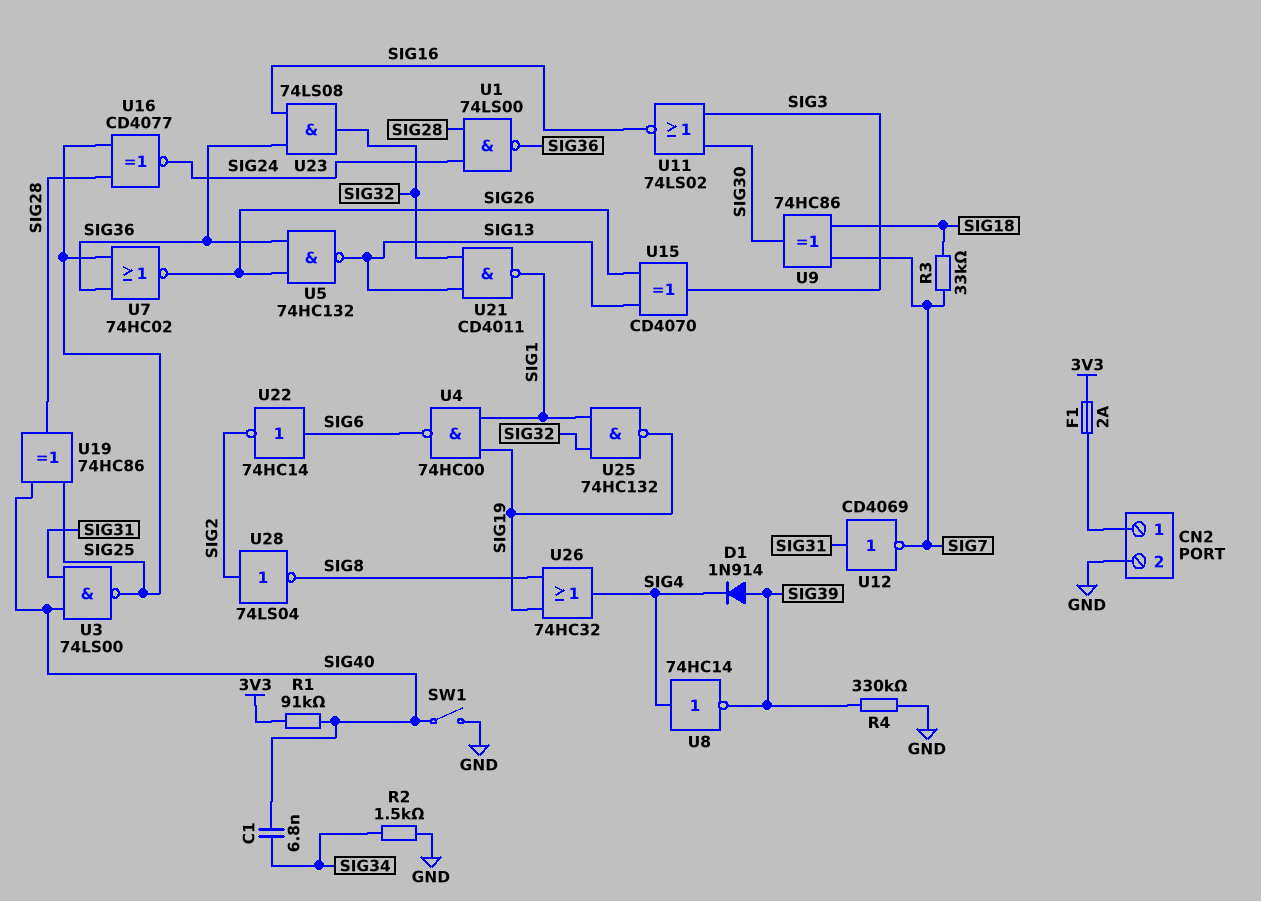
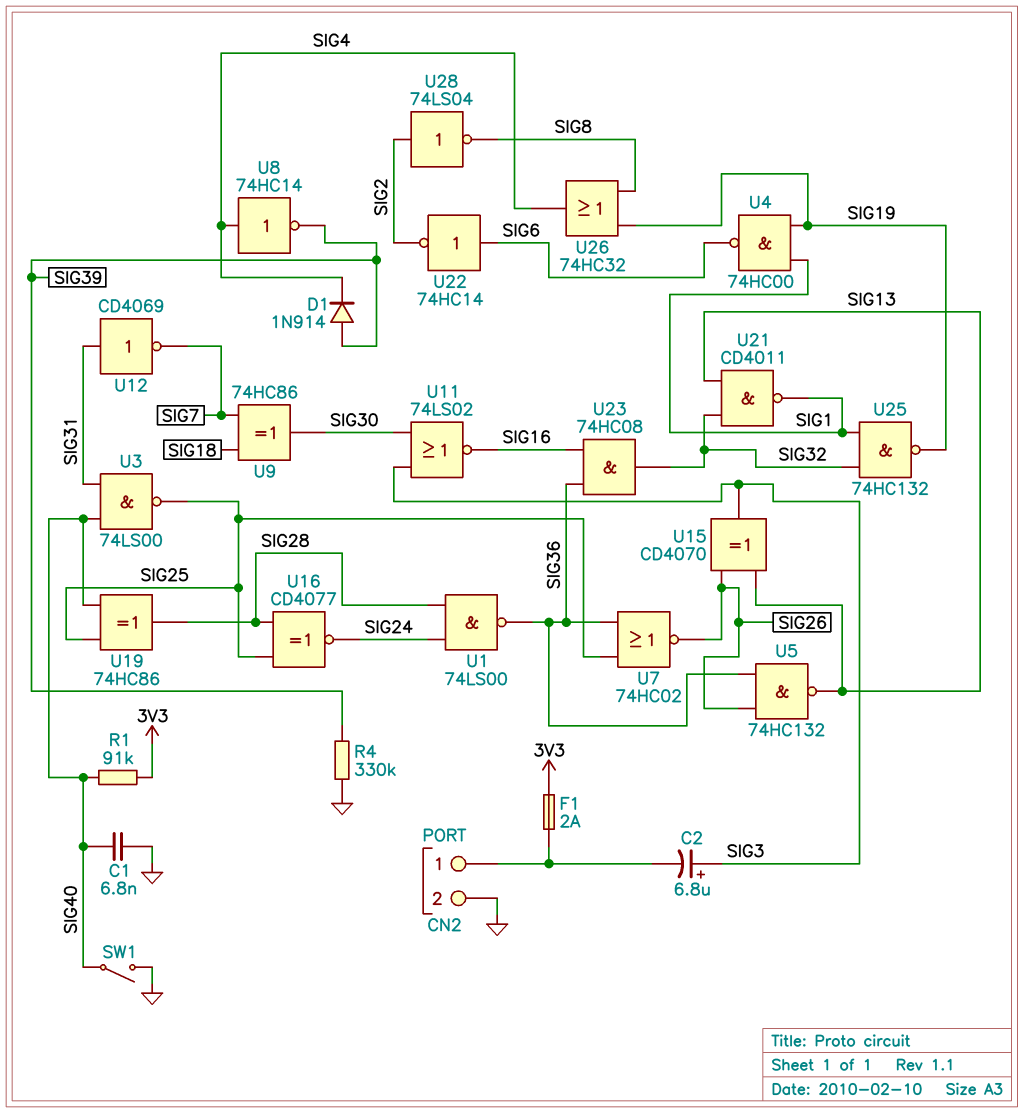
C1: 6.8nF (SIG34, SIG40) -> 6.8nF (GND, SIG40)
C2: none -> 6.8uF (plus SIG3, minus CN2/1)
R2: 1.5k (GND, SIG34) -> none
R3: 33k (SIG7, SIG18) -> none
U23: AND 74LS08 (in SIG16, in SIG36, out SIG32) -> AND 74HC08 (in SIG16, in SIG36, out SIG32)

